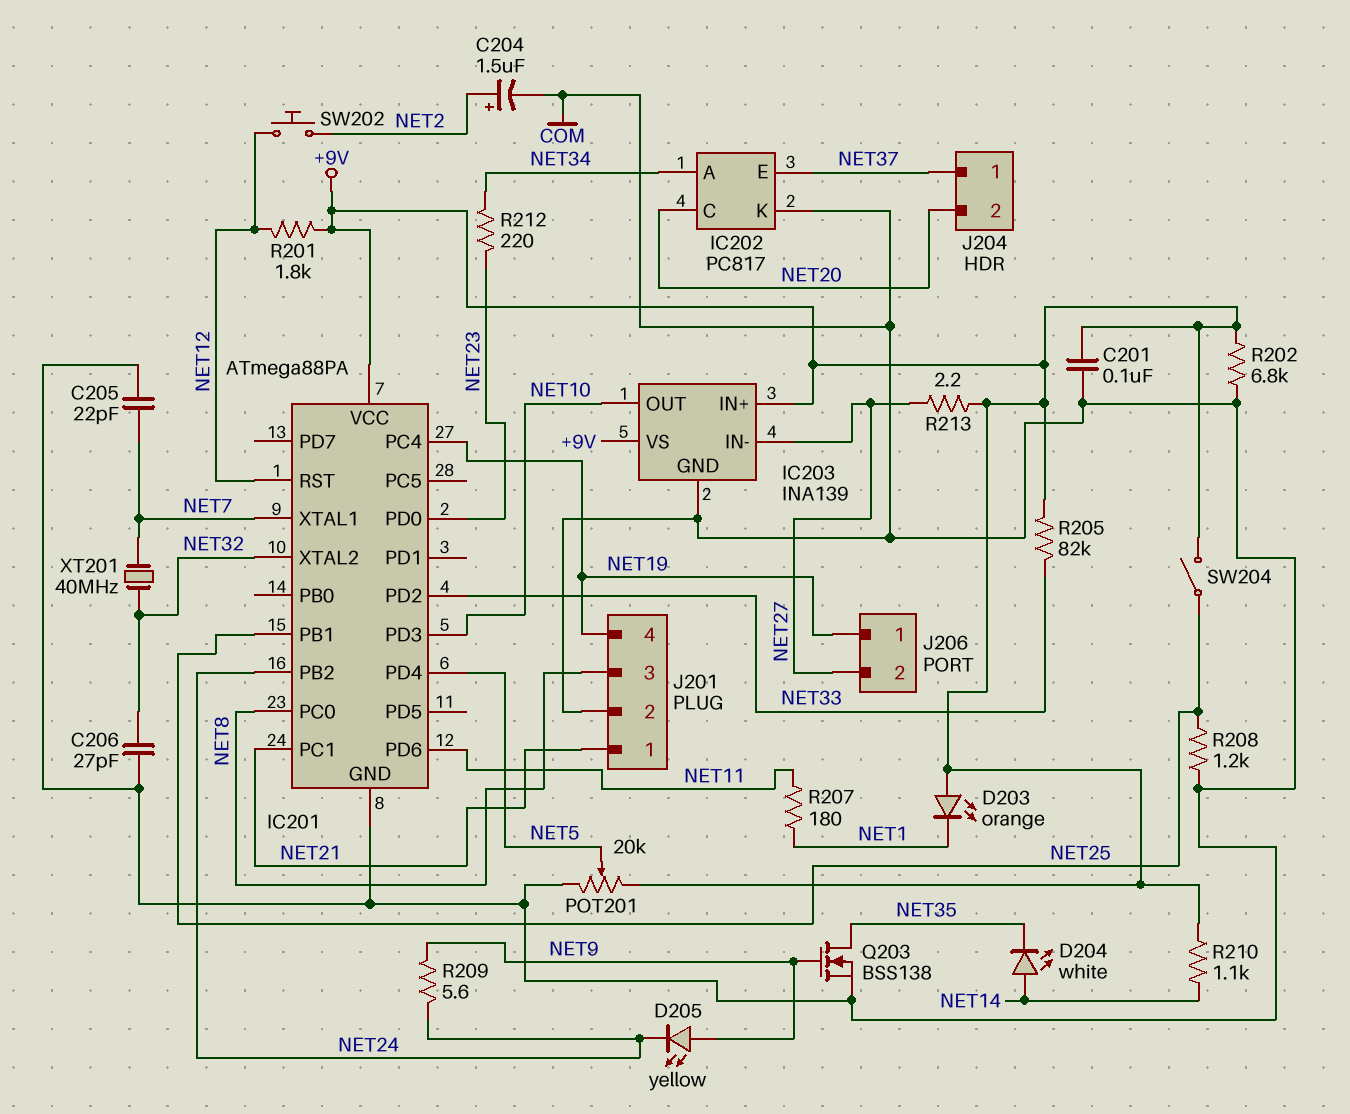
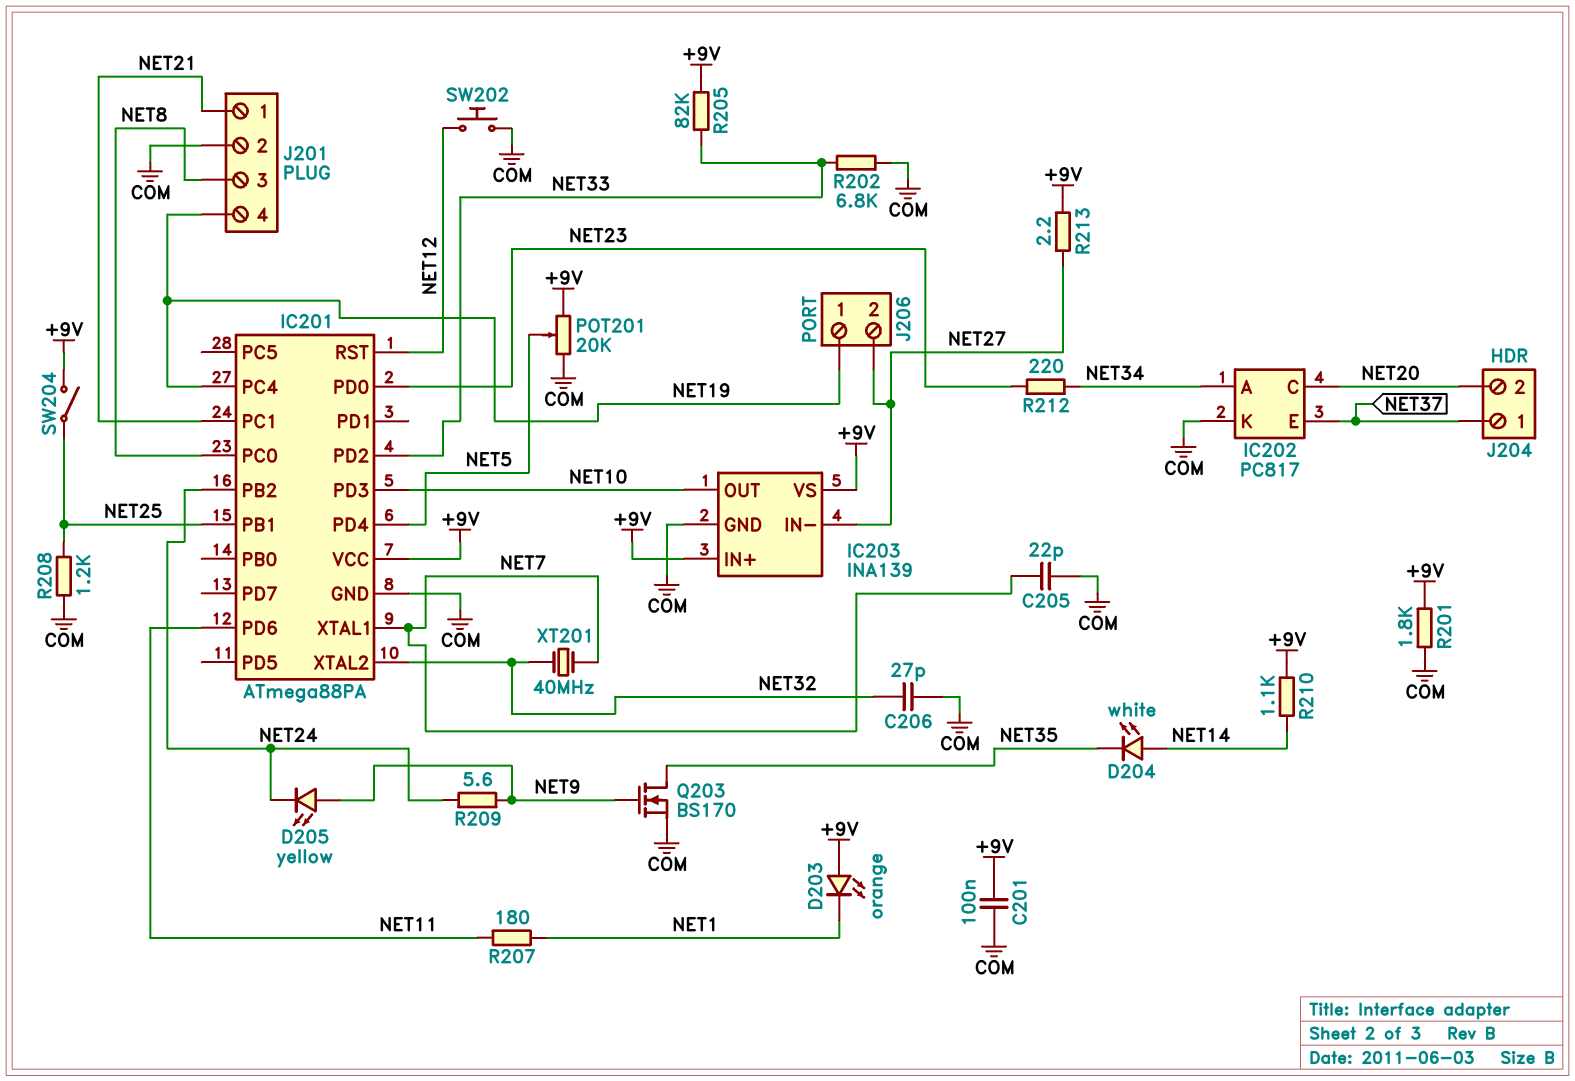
C204: 1.5uF (plus NET2, minus COM) -> none
Q203: NMOS BSS138 (G NET9, D NET35, S COM) -> NMOS BS170 (G NET9, D NET35, S COM)
R201: 1.8k (+9V, NET12) -> 1.8k (+9V, COM)
R202: 6.8k (+9V, COM) -> 6.8k (COM, NET33)
SW202: button (NET2, NET12) -> button (COM, NET12)

